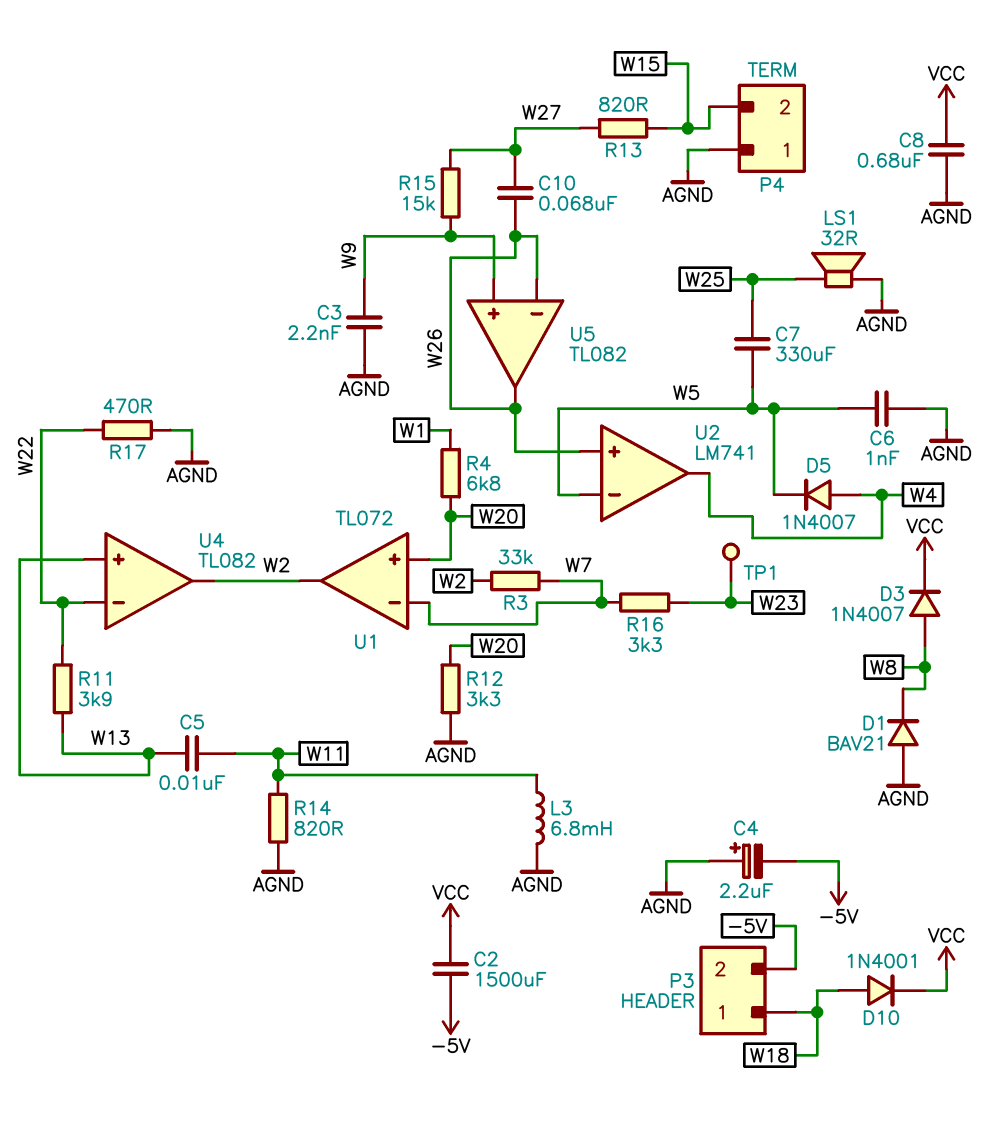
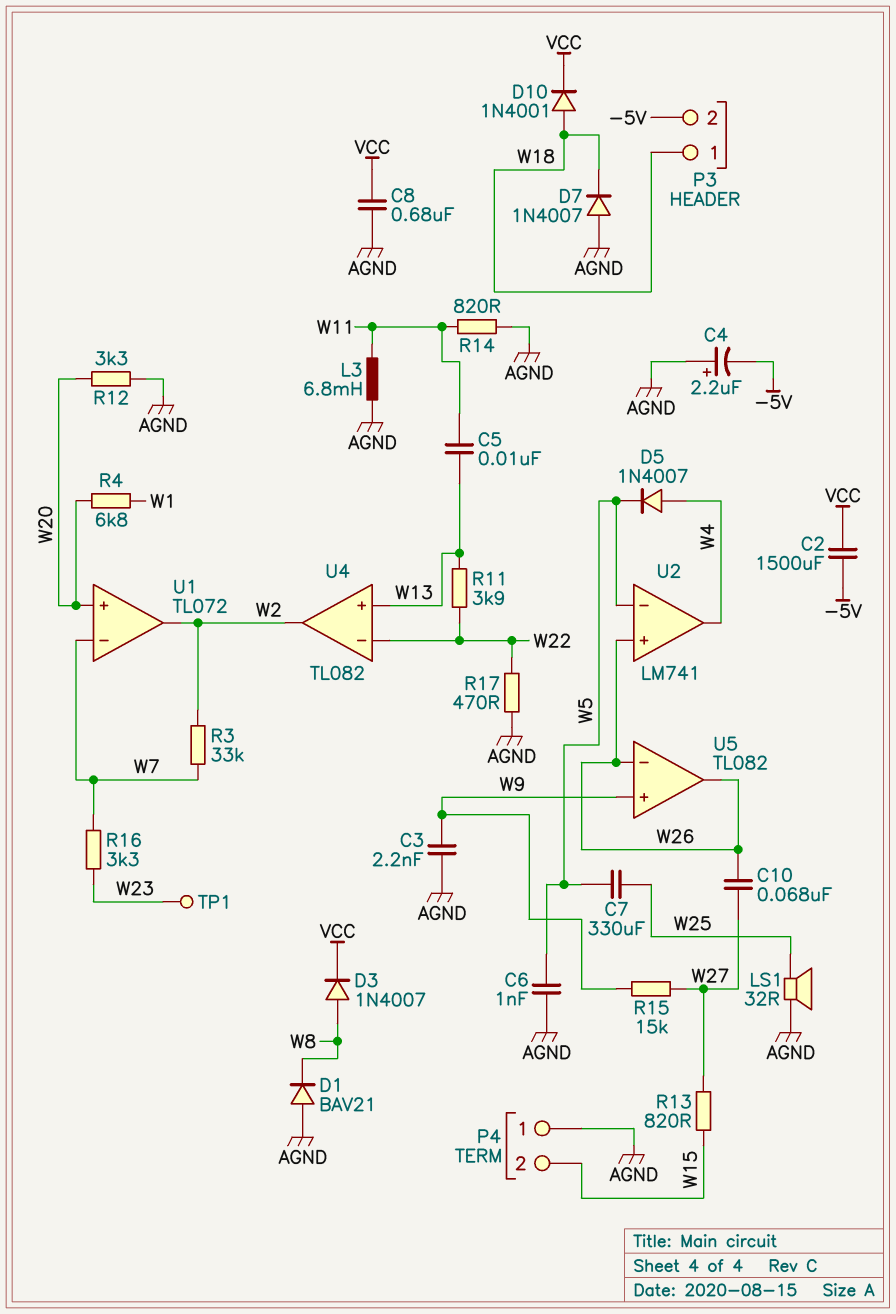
D7: none -> diode 1N4007 (A AGND, K W18)

